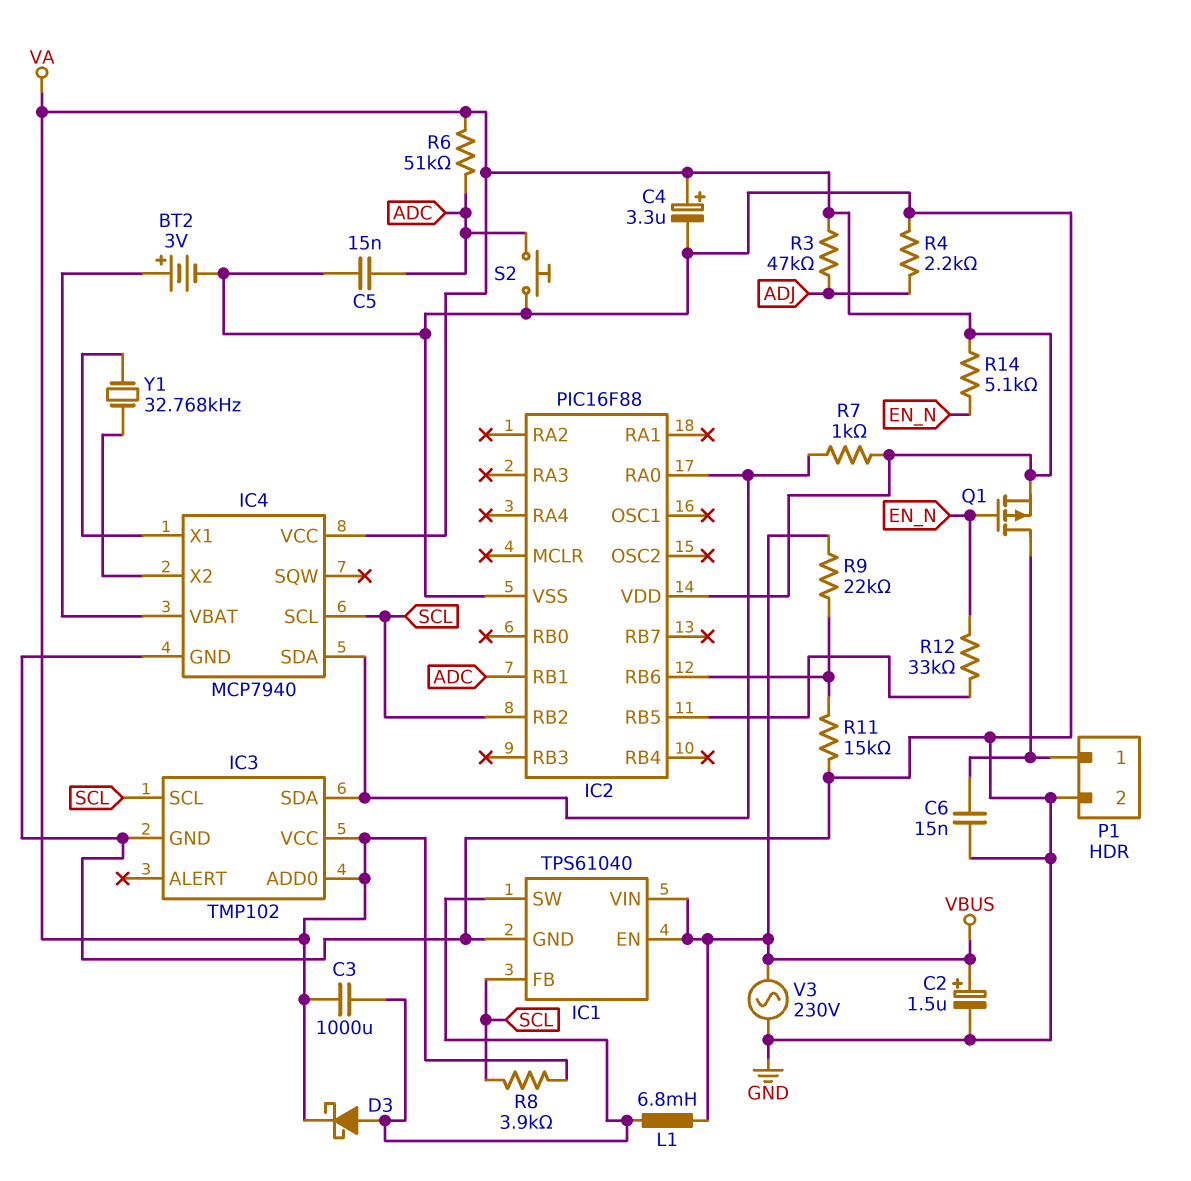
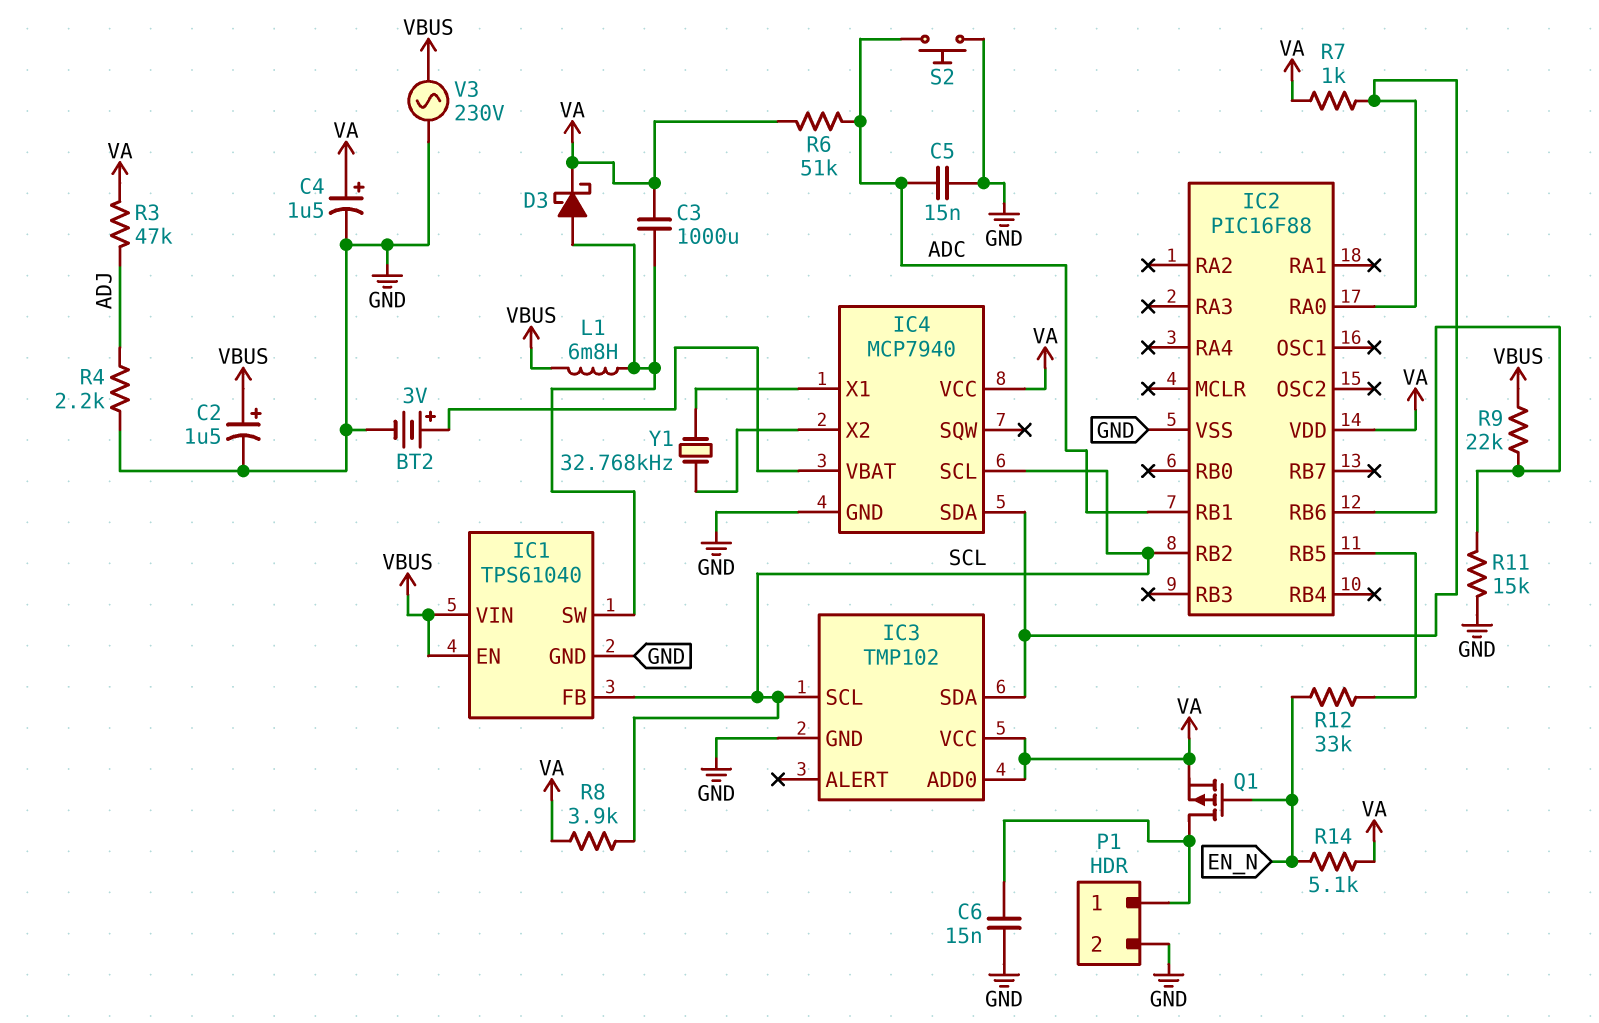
C4: 3.3uF (plus VA, minus GND) -> 1.5uF (plus VA, minus GND)

